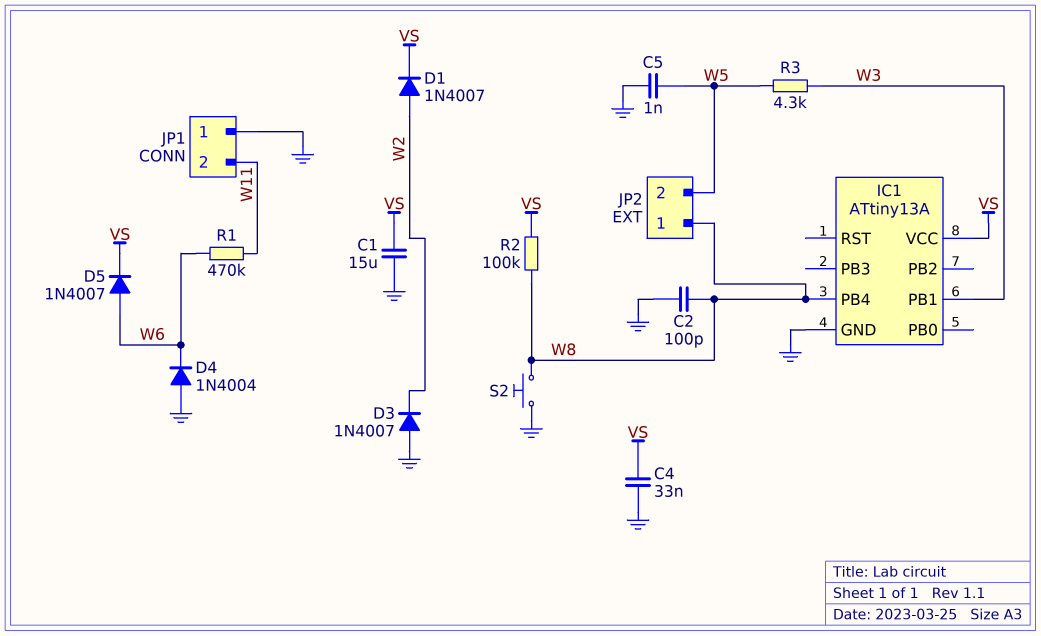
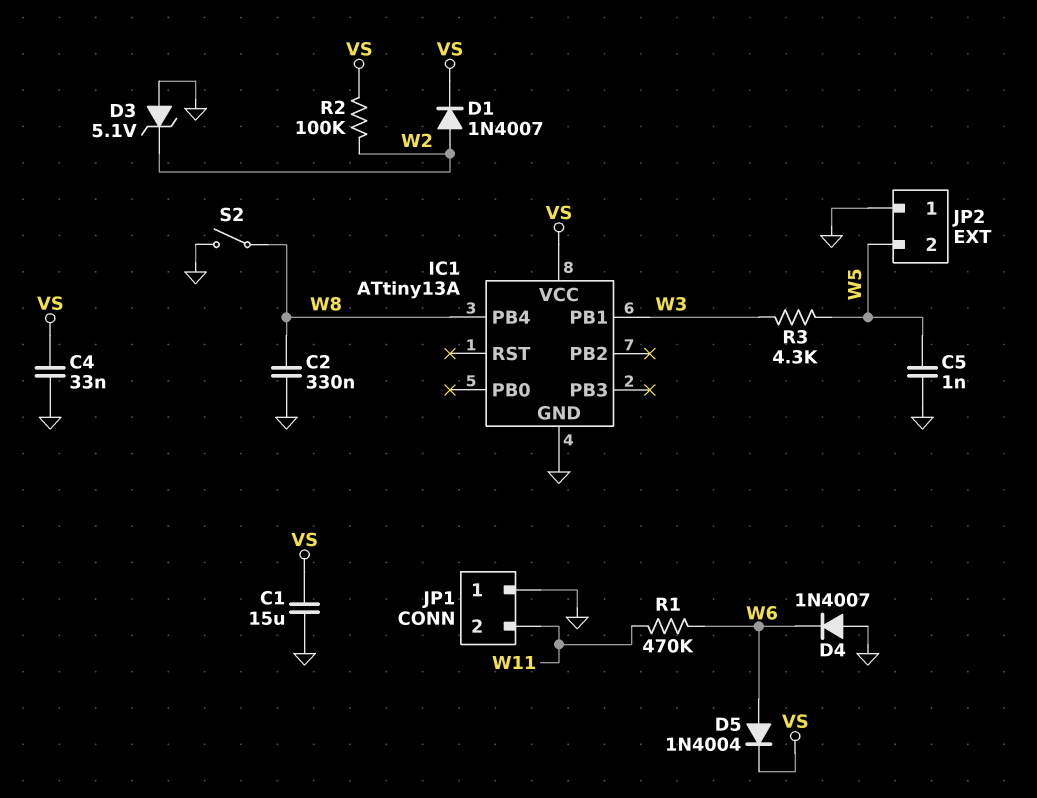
C2: 100pF (GND, W8) -> 330nF (GND, W8)
D3: diode 1N4007 (A GND, K W2) -> zener 5.1V (A GND, K W2)
D4: diode 1N4004 (A GND, K W6) -> diode 1N4007 (A GND, K W6)
D5: diode 1N4007 (A W6, K VS) -> diode 1N4004 (A W6, K VS)
JP2 pin 1: W8 -> GND
R2: 100k (VS, W8) -> 100k (VS, W2)
S2: button (GND, W8) -> switch (GND, W8)

